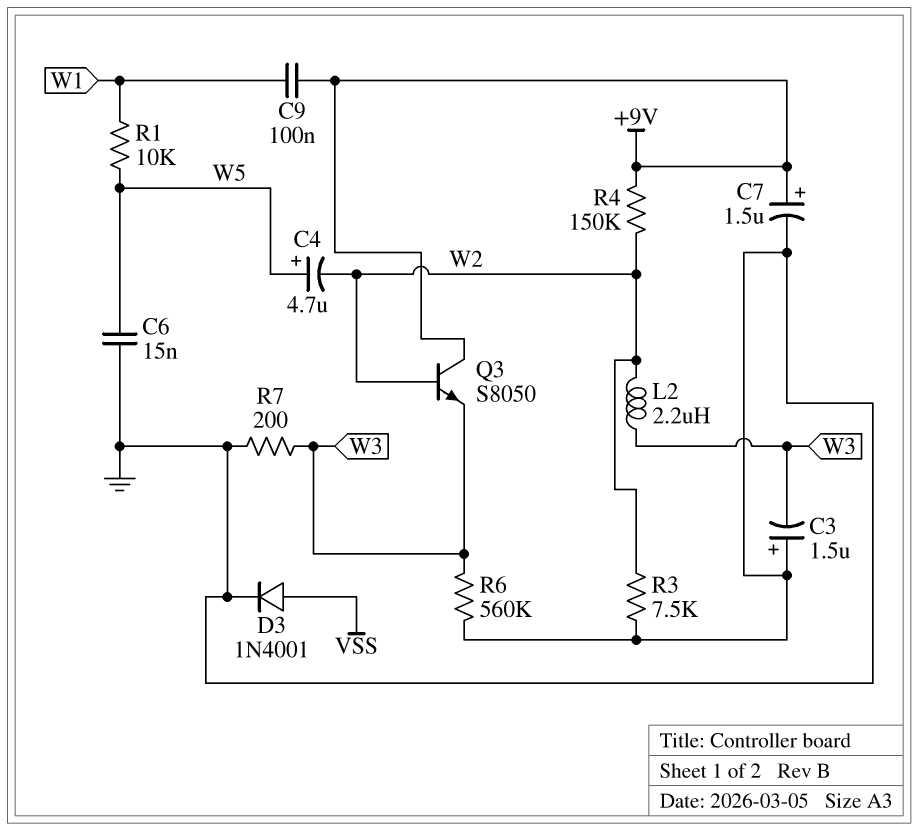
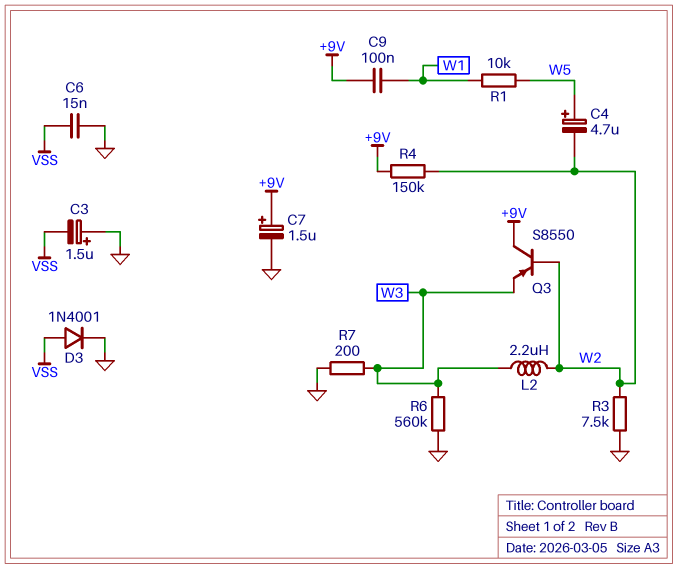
C3: 1.5uF (plus GND, minus W3) -> 1.5uF (plus GND, minus VSS)
C6: 15nF (GND, W5) -> 15nF (GND, VSS)
Q3: NPN S8050 (B W2, C +9V, E W3) -> PNP S8550 (B W2, C +9V, E W3)

